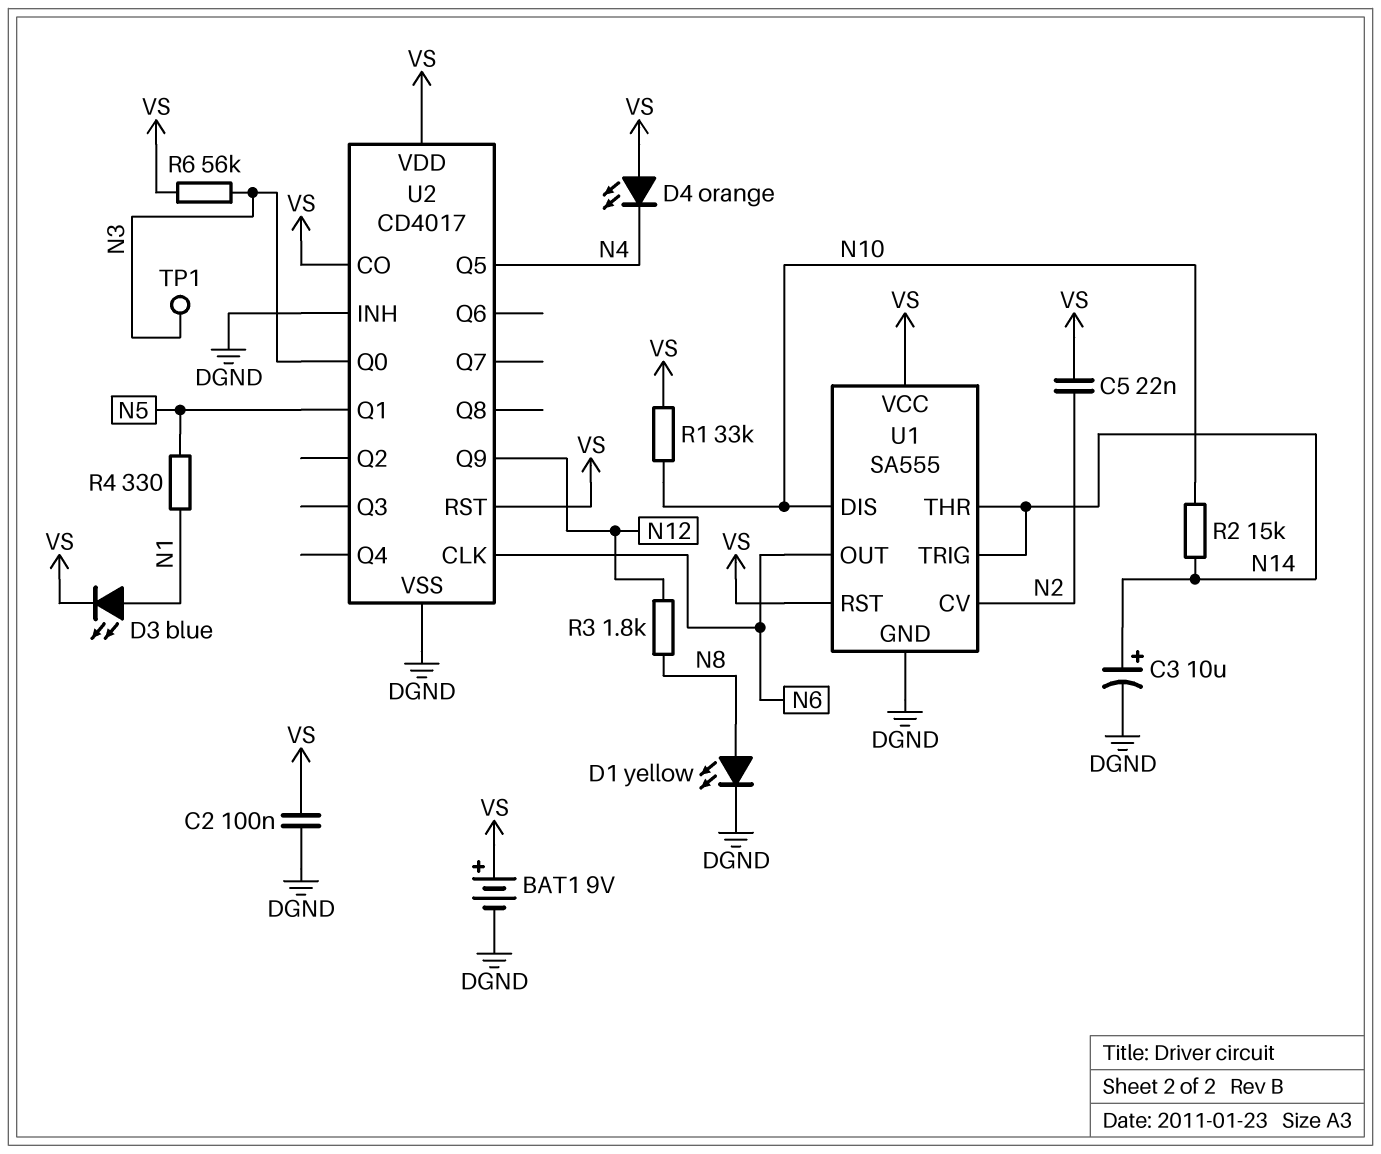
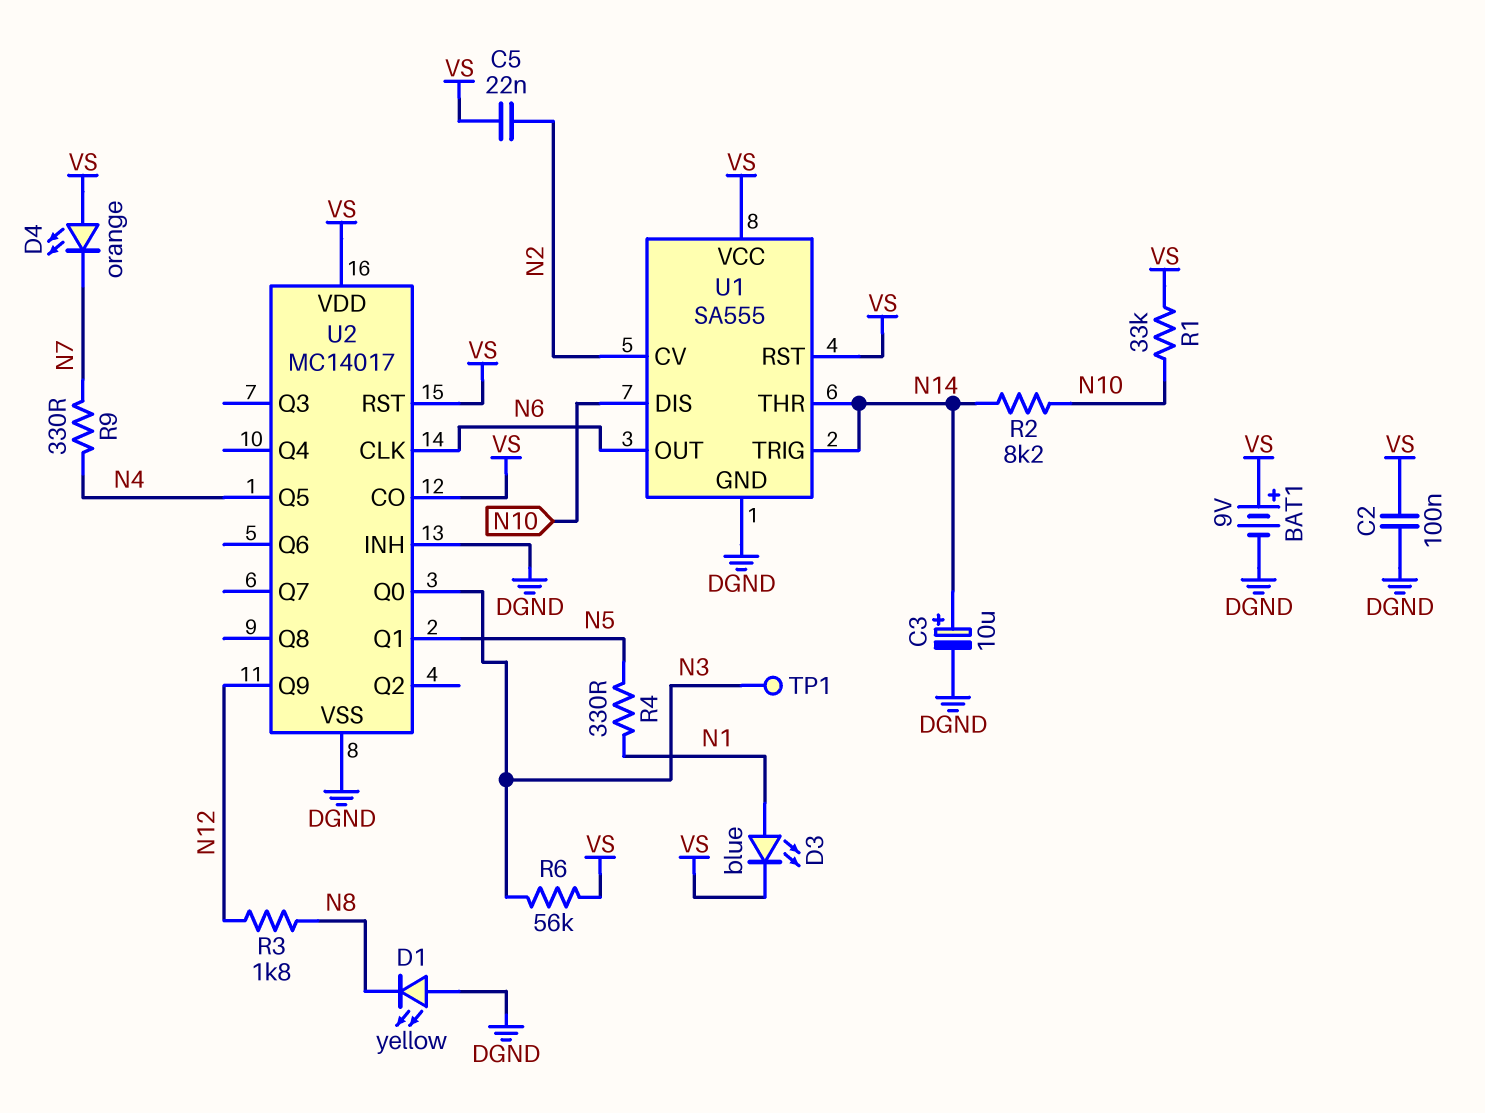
D1: LED yellow (A N8, K DGND) -> LED yellow (A DGND, K N8)
D4: LED orange (A VS, K N4) -> LED orange (A VS, K N7)
R2: 15k (N10, N14) -> 8.2k (N10, N14)
R9: none -> 330 (N4, N7)
U2: CD4017 -> MC14017

